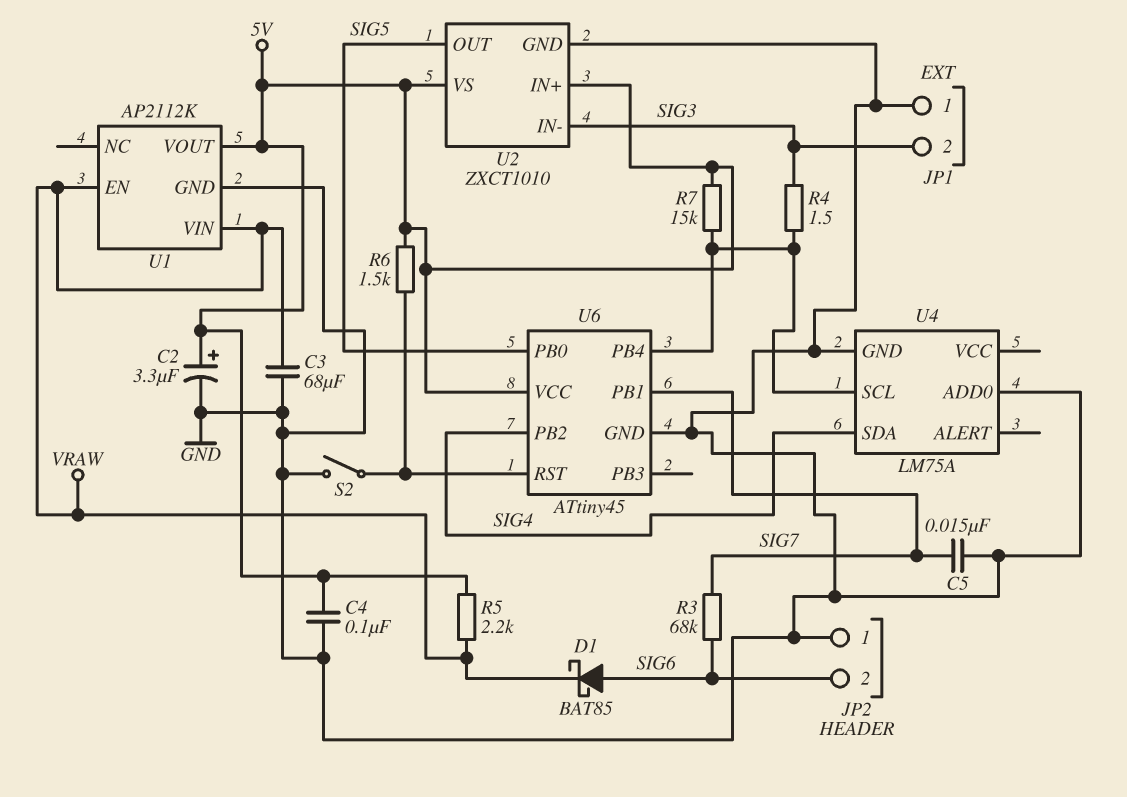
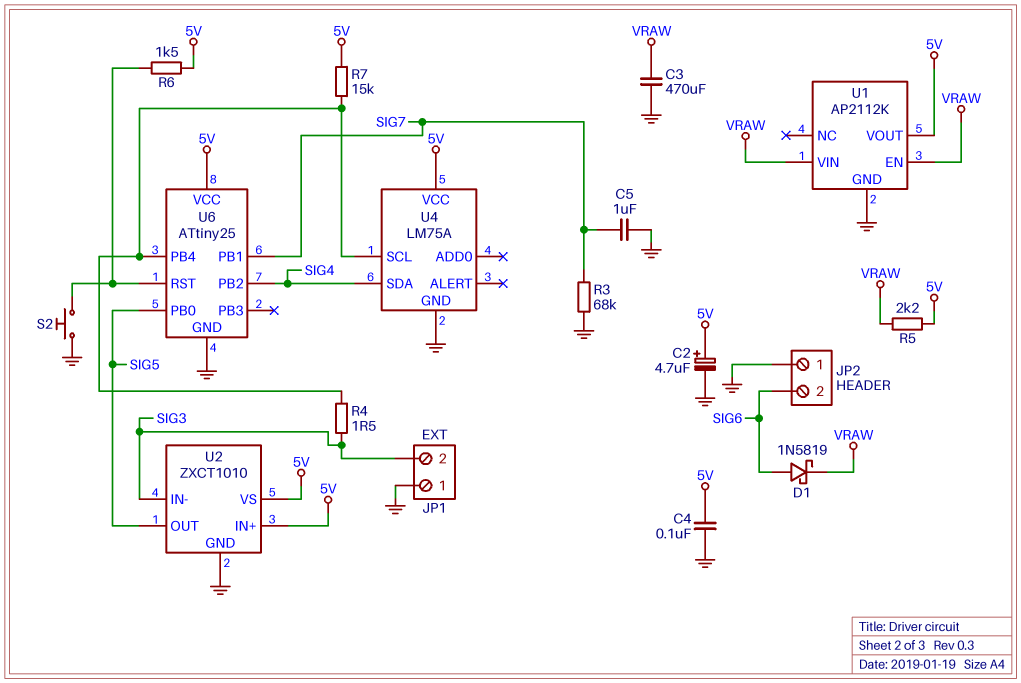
C2: 3.3uF (plus 5V, minus GND) -> 4.7uF (plus 5V, minus GND)
C3: 68uF (GND, VRAW) -> 470uF (GND, VRAW)
C5: 15nF (GND, SIG7) -> 1uF (GND, SIG7)
D1: schottky BAT85 (A SIG6, K VRAW) -> schottky 1N5819 (A SIG6, K VRAW)
R3: 68k (SIG6, SIG7) -> 68k (GND, SIG7)
S2: switch (GND, U6/RST) -> button (GND, U6/RST)
U4 pin ADD0: GND -> none
U4 pin VCC: none -> 5V
U6: ATtiny45 -> ATtiny25

